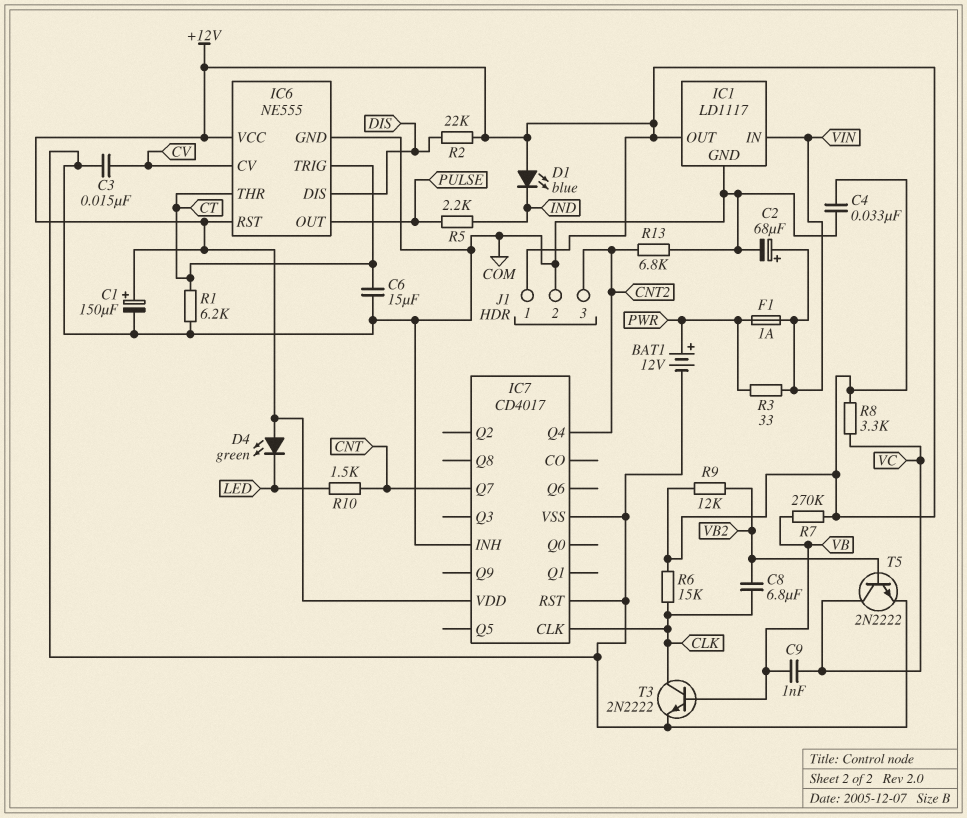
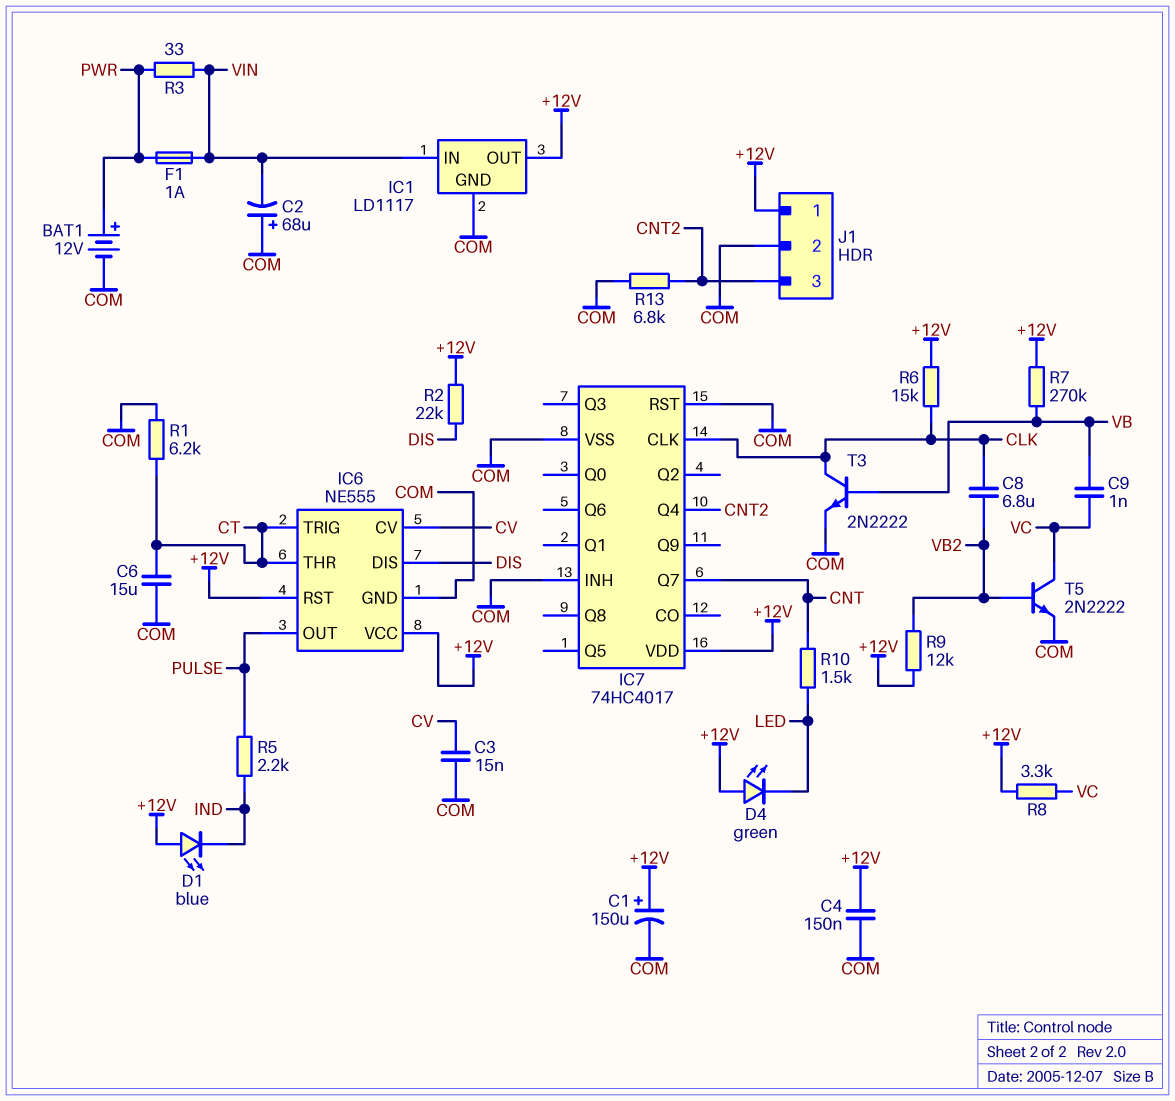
C2: 68uF (plus VIN, minus COM) -> 68uF (plus COM, minus VIN)
C4: 33nF (+12V, COM) -> 150nF (+12V, COM)
IC7: CD4017 -> 74HC4017

